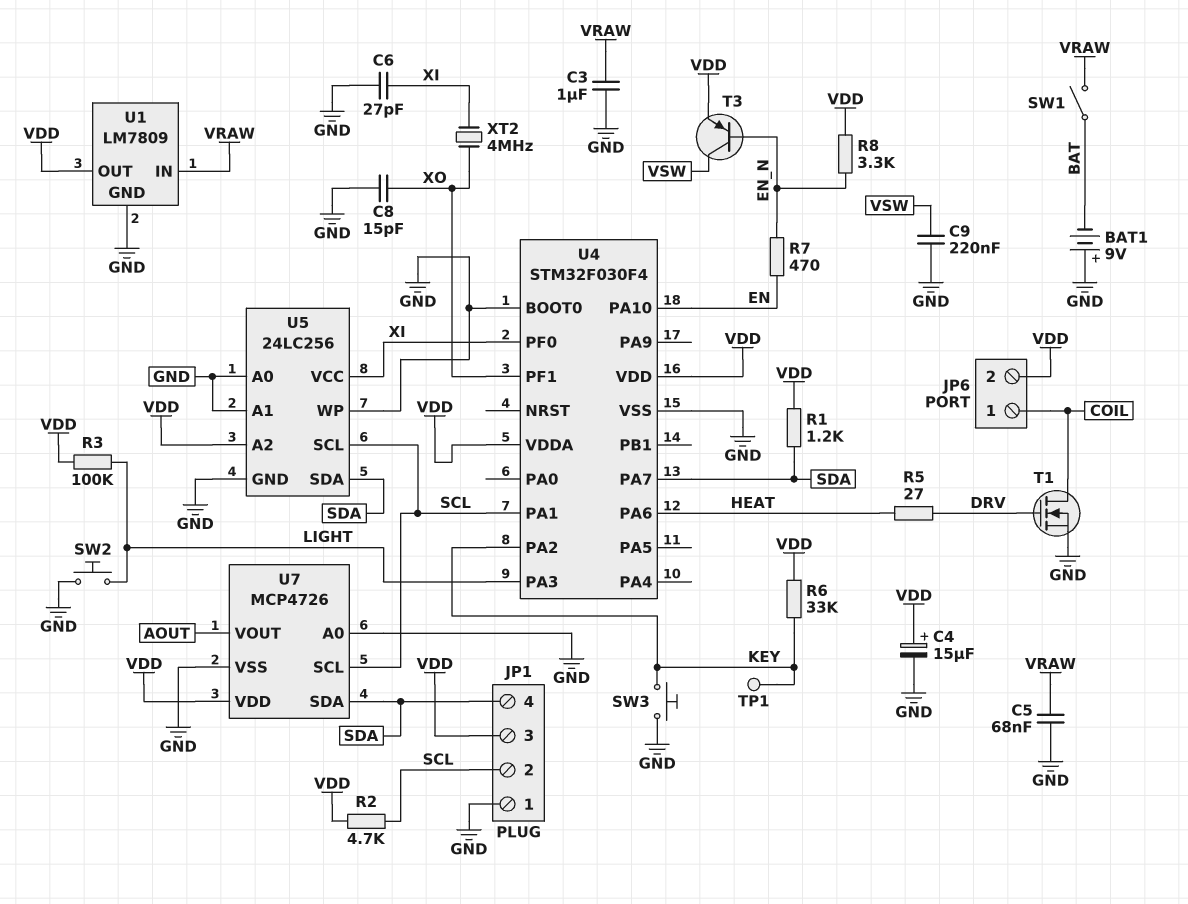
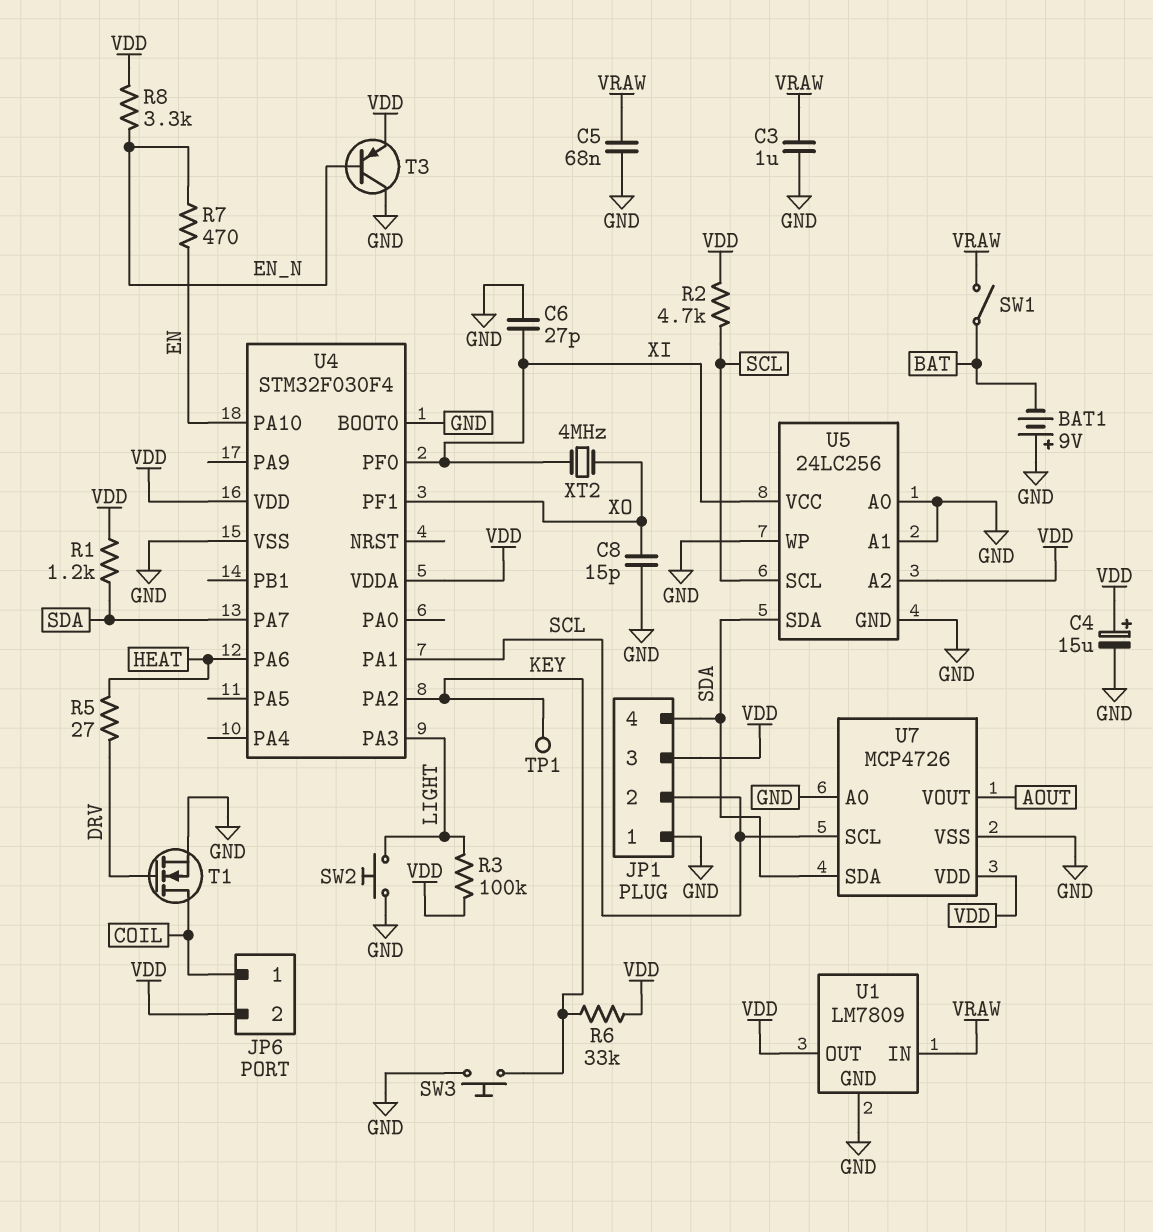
C9: 220nF (GND, VSW) -> none
T3: PNP (B EN_N, C VSW, E VDD) -> PNP (B EN_N, C GND, E VDD)

